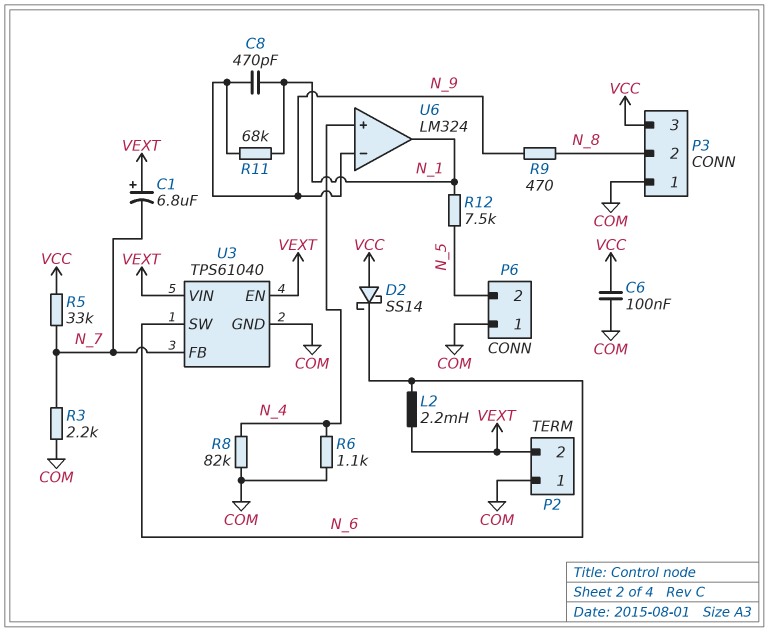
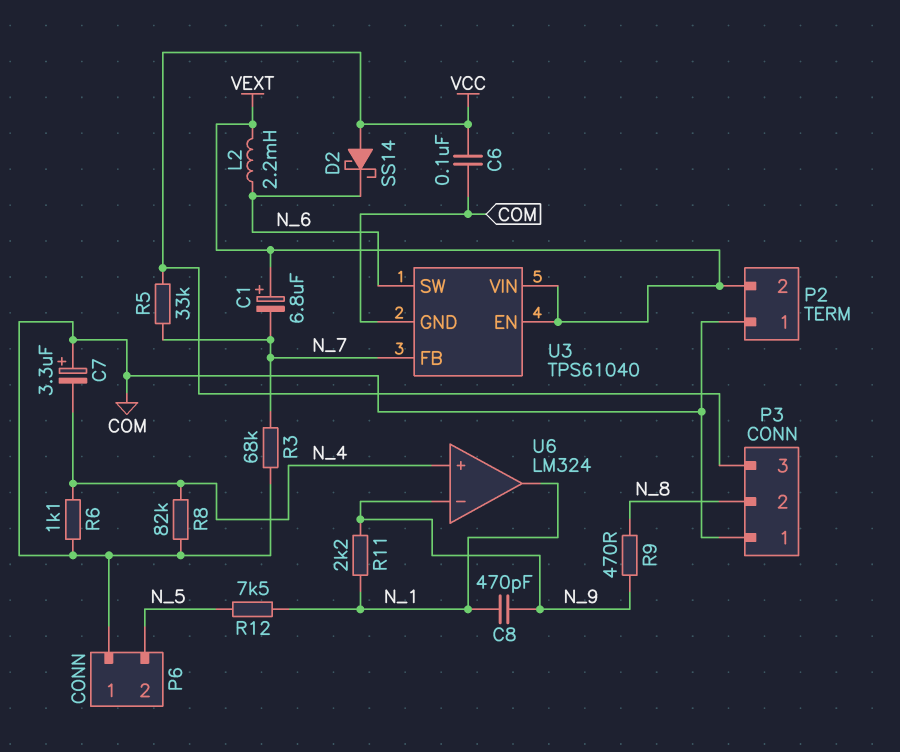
C7: none -> 3.3uF (plus COM, minus N_4)
R3: 2.2k (COM, N_7) -> 68k (COM, N_7)
R11: 68k (N_1, N_9) -> 2.2k (N_1, N_9)

